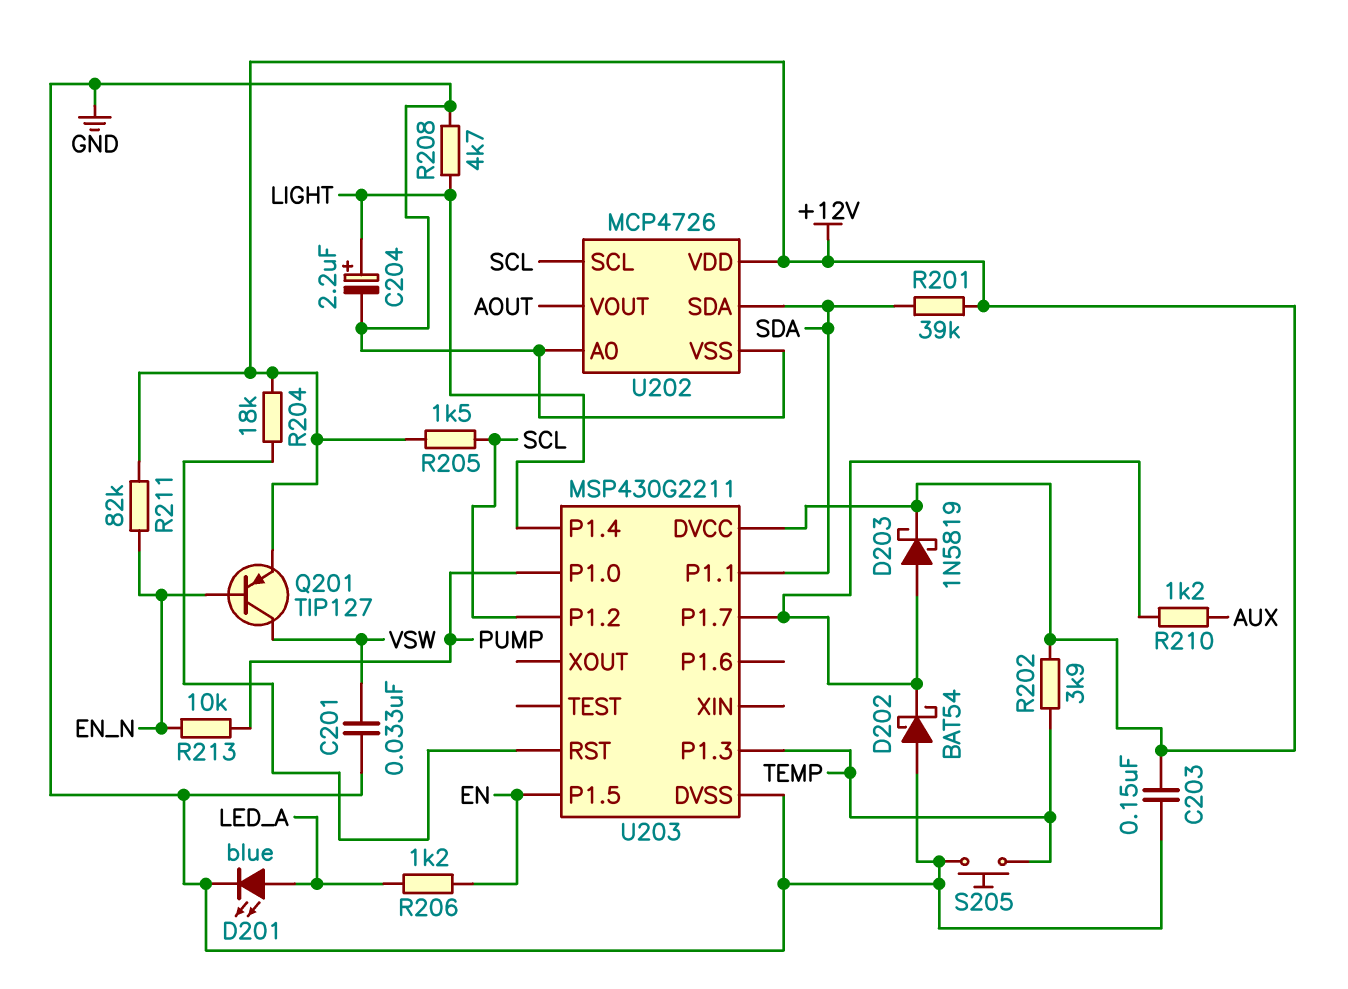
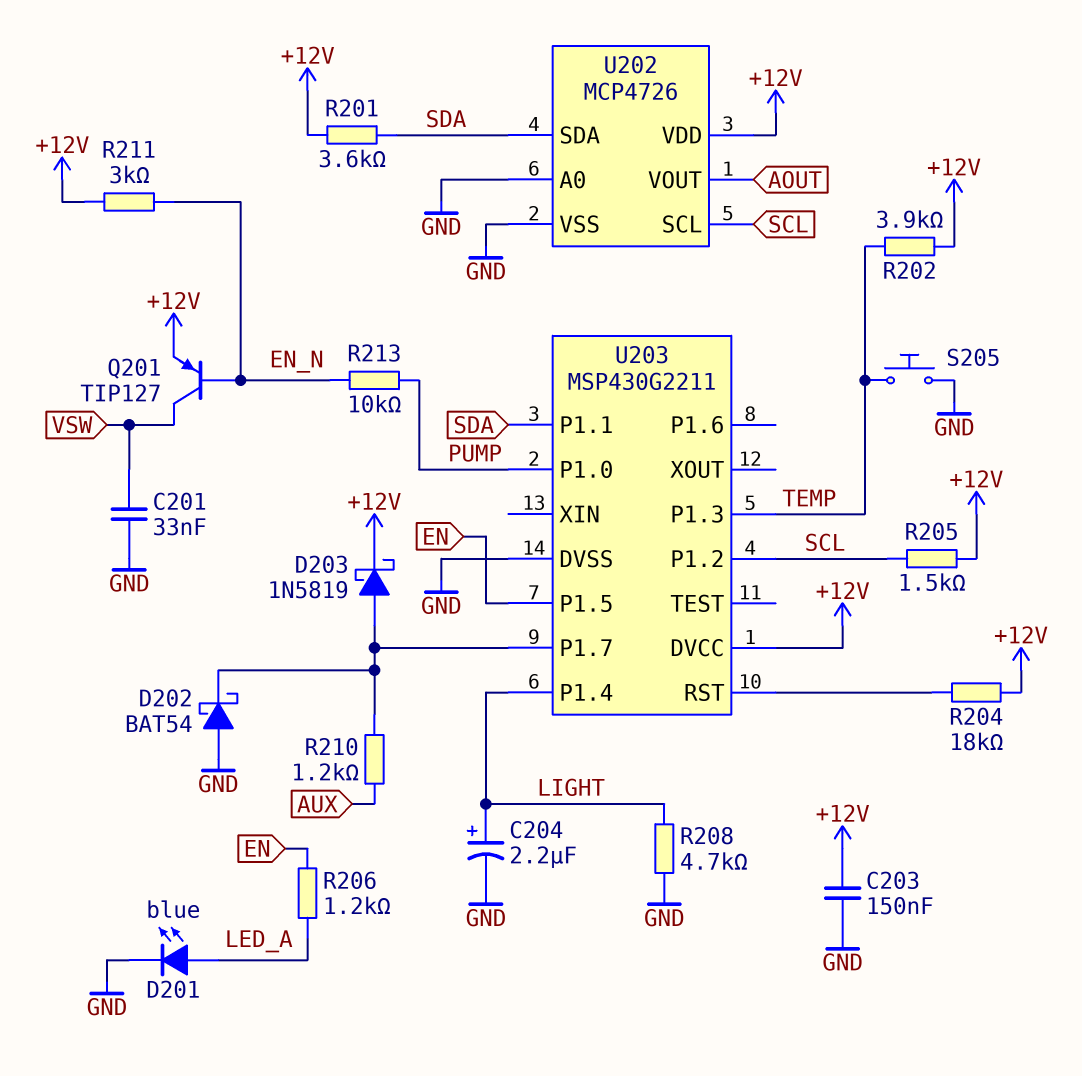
R201: 39k (+12V, SDA) -> 3.6k (+12V, SDA)
R211: 82k (+12V, EN_N) -> 3k (+12V, EN_N)

